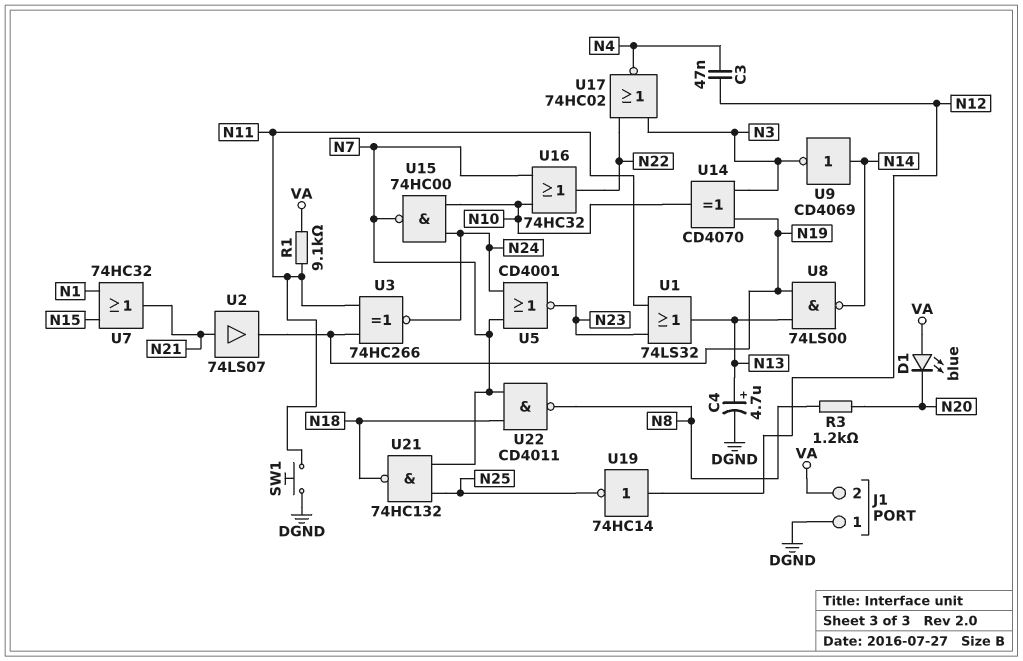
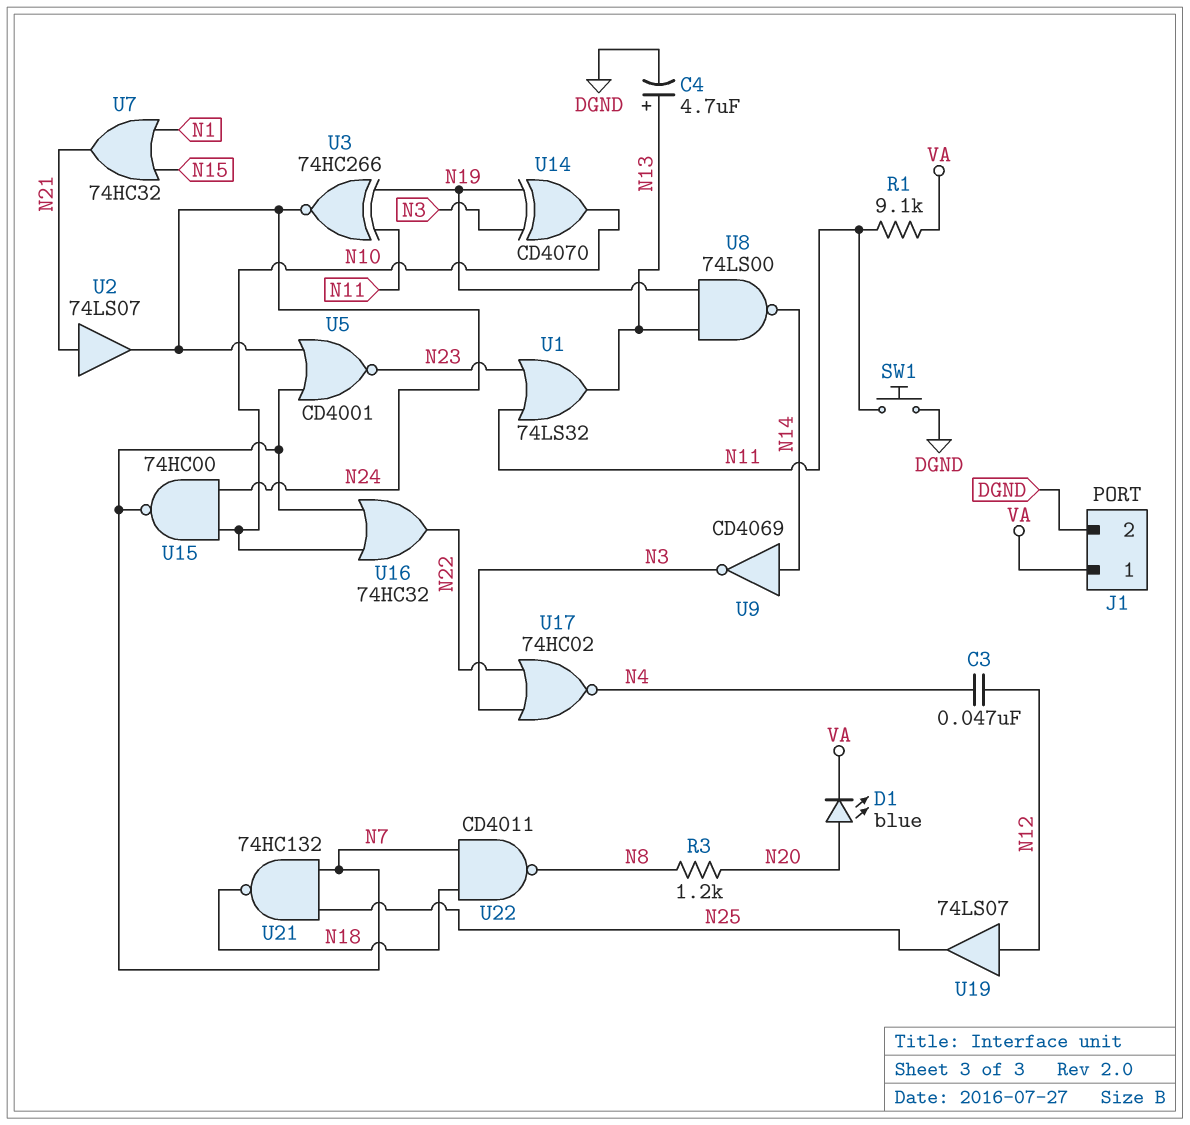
D1: LED blue (A VA, K N20) -> LED blue (A N20, K VA)
J1 pin 1: DGND -> VA
J1 pin 2: VA -> DGND
U2: buffer 74LS07 (in N21, out N19) -> buffer 74LS07 (in N21, out N24)
U19: NOT 74HC14 (in N12, out N25) -> buffer 74LS07 (in N12, out N25)

